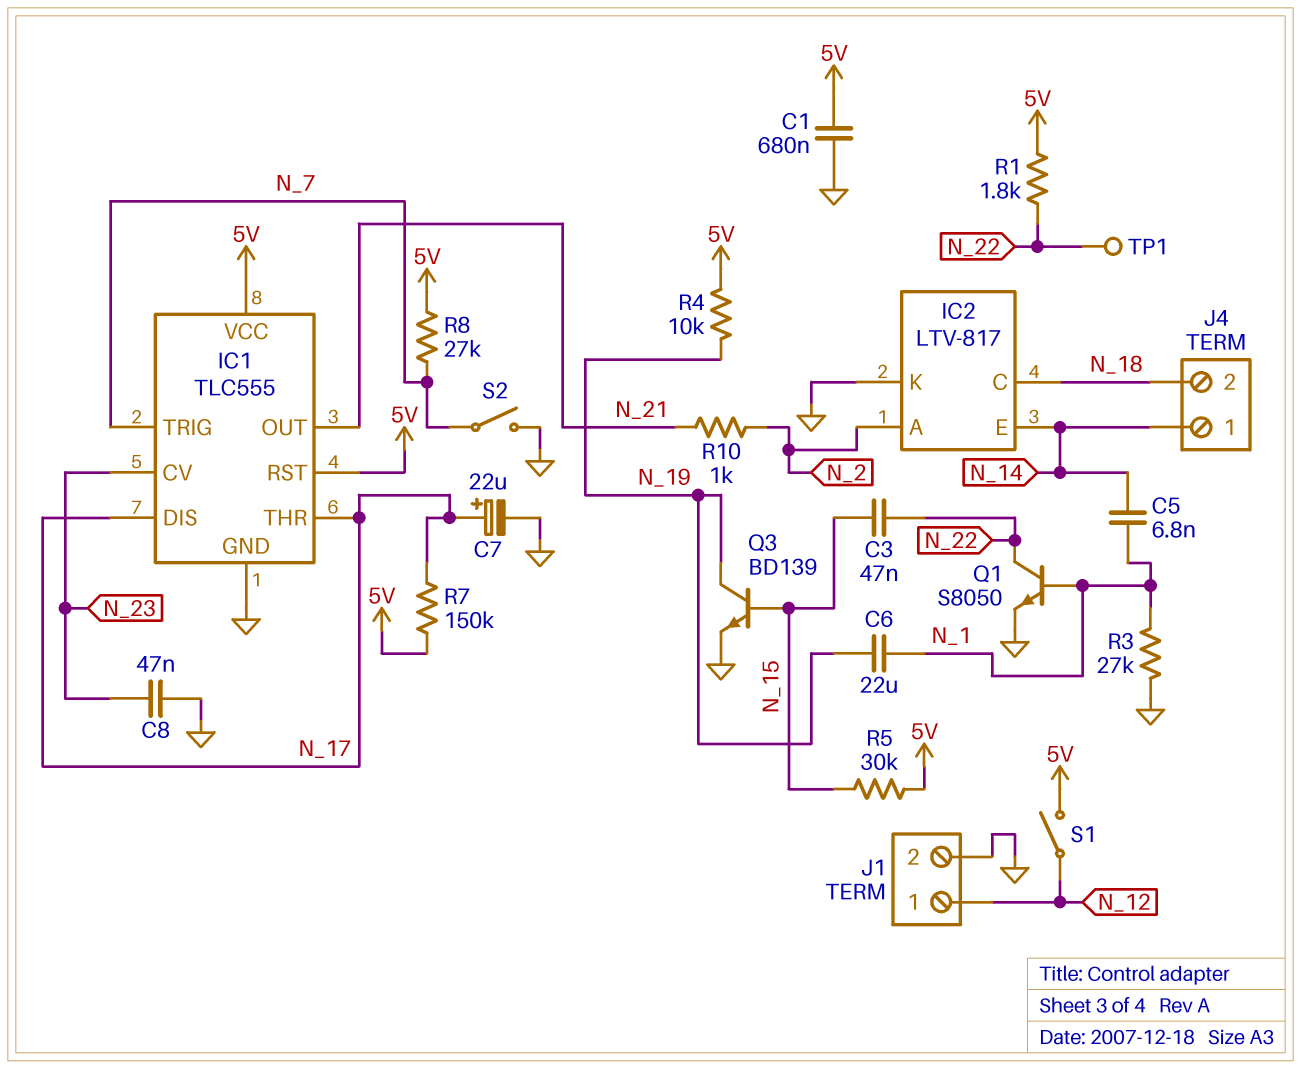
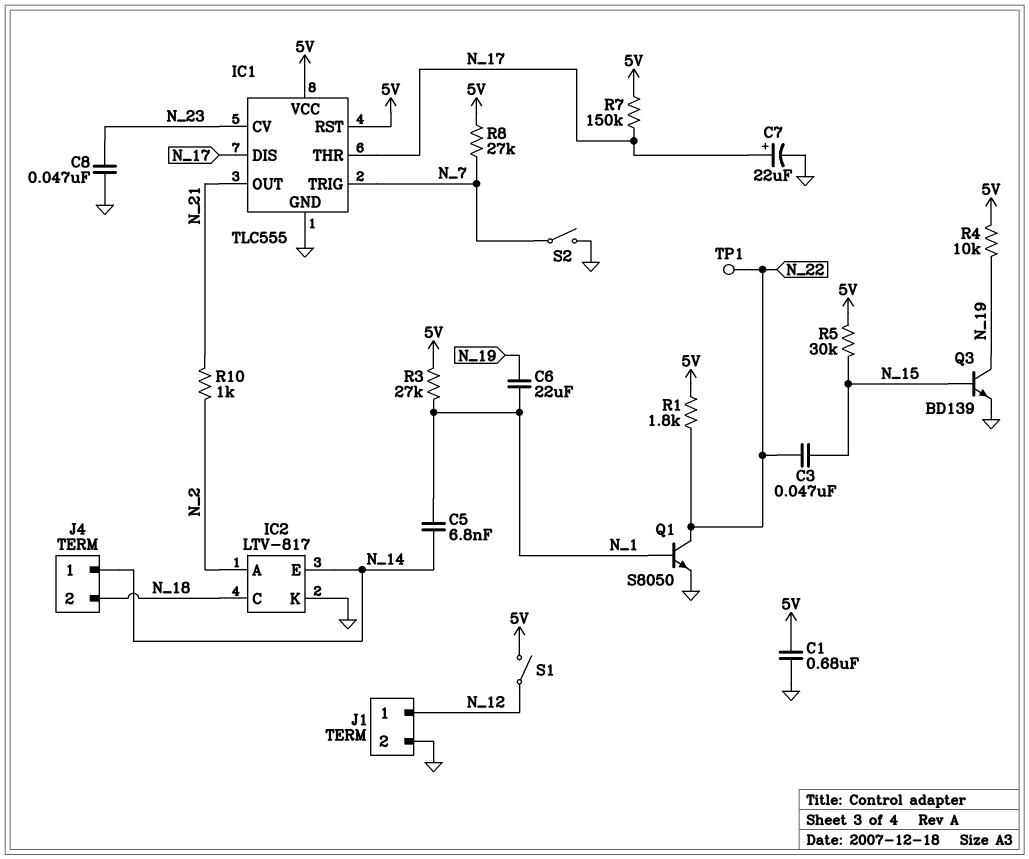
R3: 27k (GND, N_1) -> 27k (5V, N_1)

